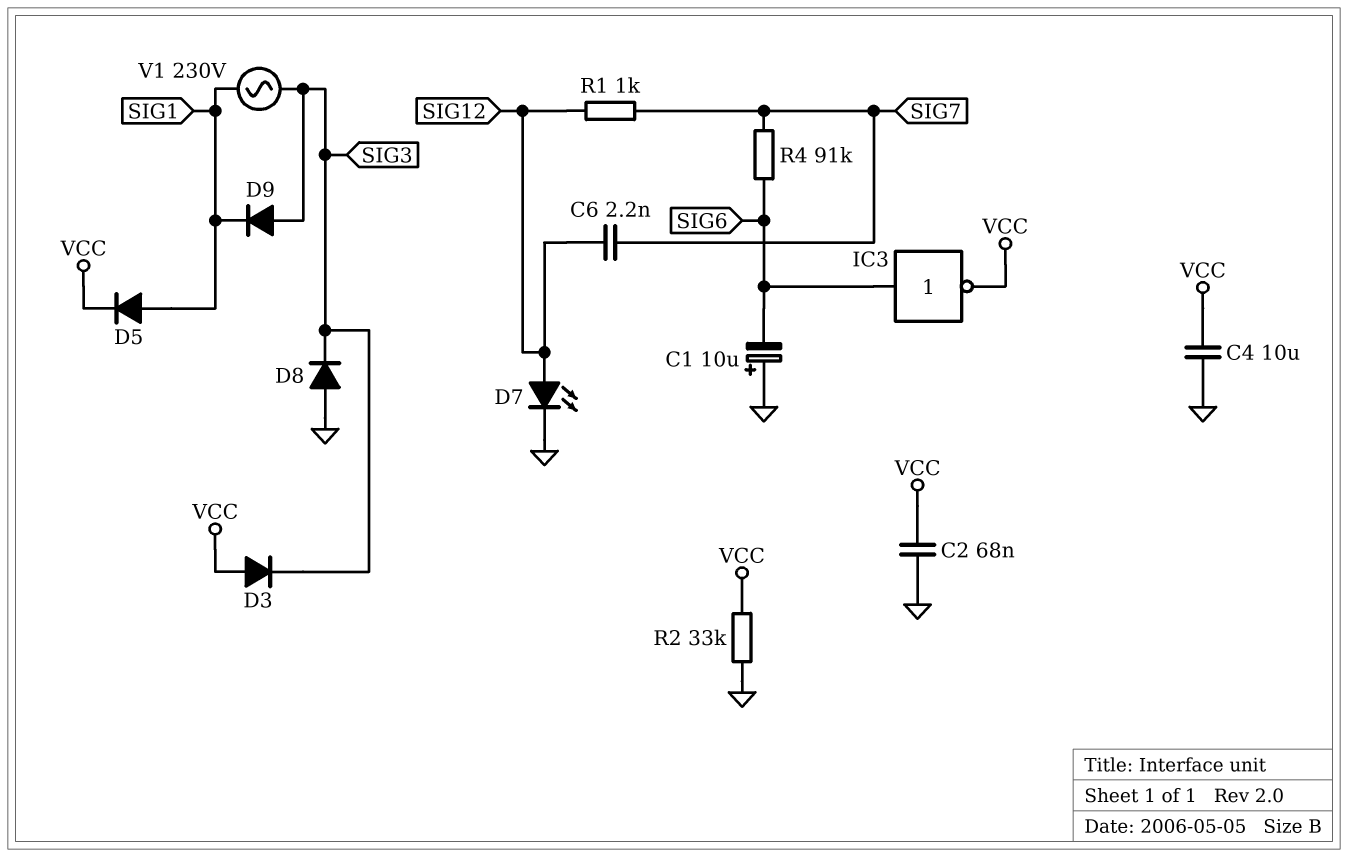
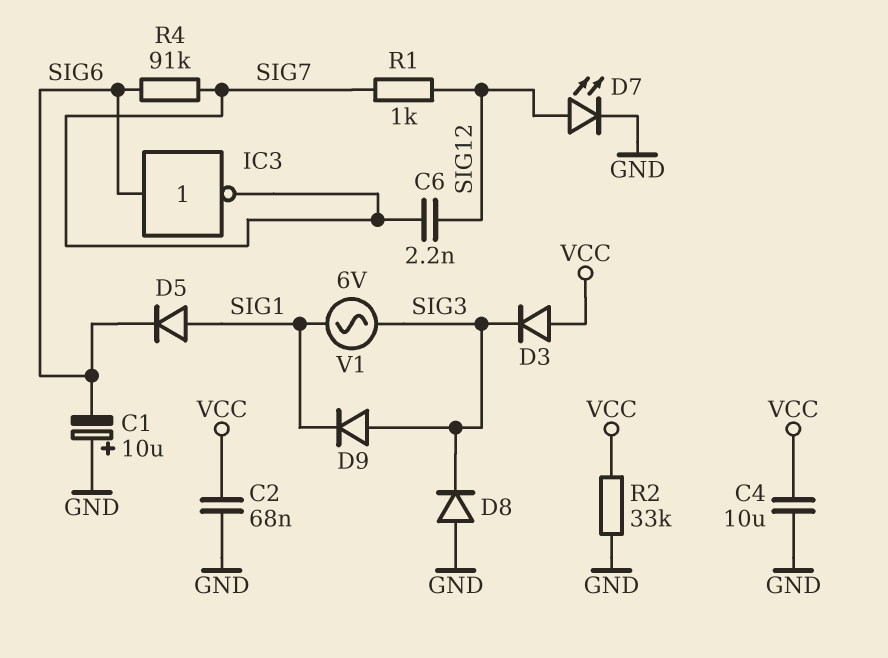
D5: diode (A SIG1, K VCC) -> diode (A SIG1, K SIG6)
IC3: NOT (in SIG6, out VCC) -> NOT (in SIG6, out SIG7)
V1: AC 230V (SIG1, SIG3) -> AC 6V (SIG1, SIG3)

